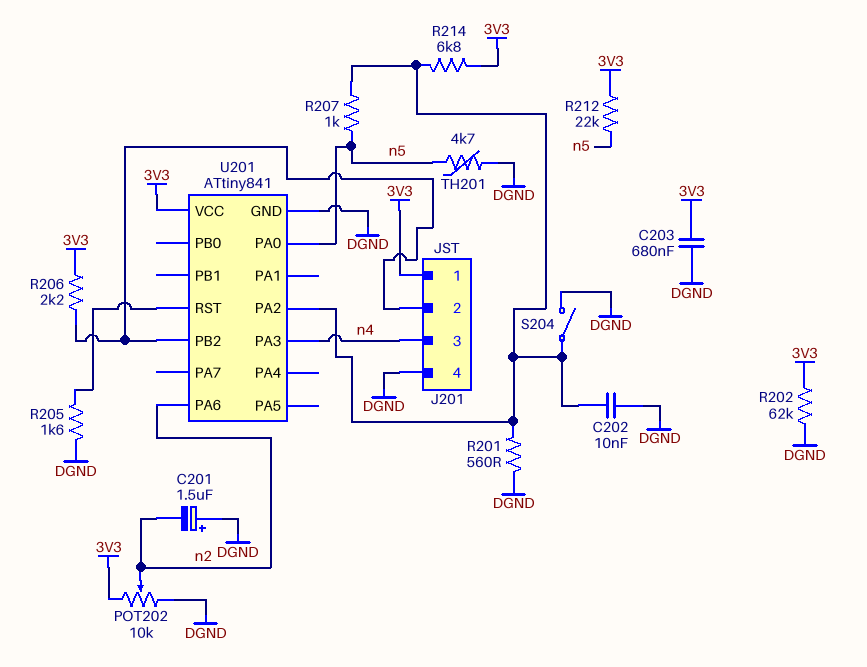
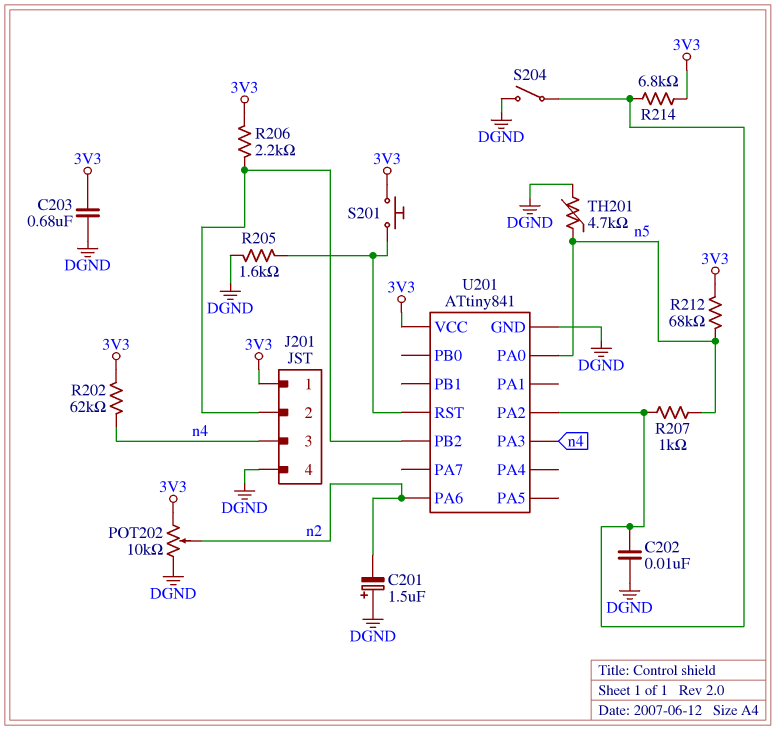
R201: 560 (DGND, U201/PA2) -> none
R202: 62k (3V3, DGND) -> 62k (3V3, n4)
R212: 22k (3V3, n5) -> 68k (3V3, n5)
S201: none -> button (3V3, U201/RST)

